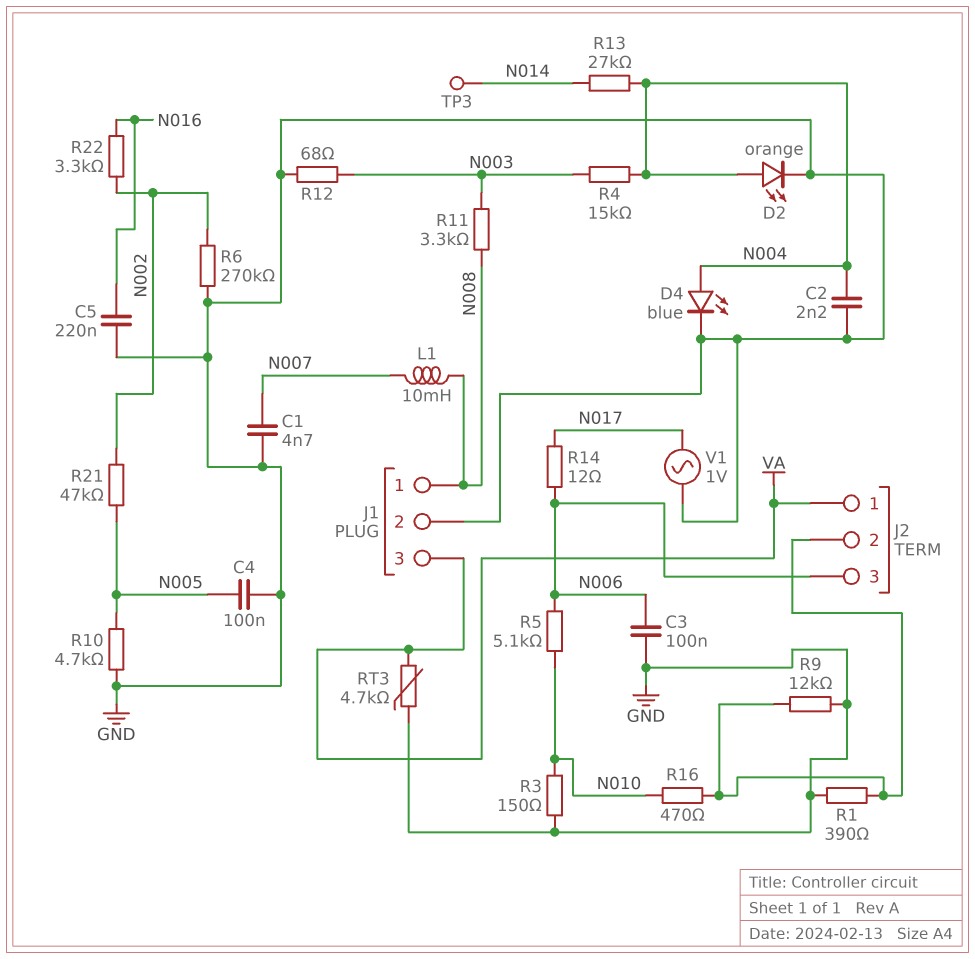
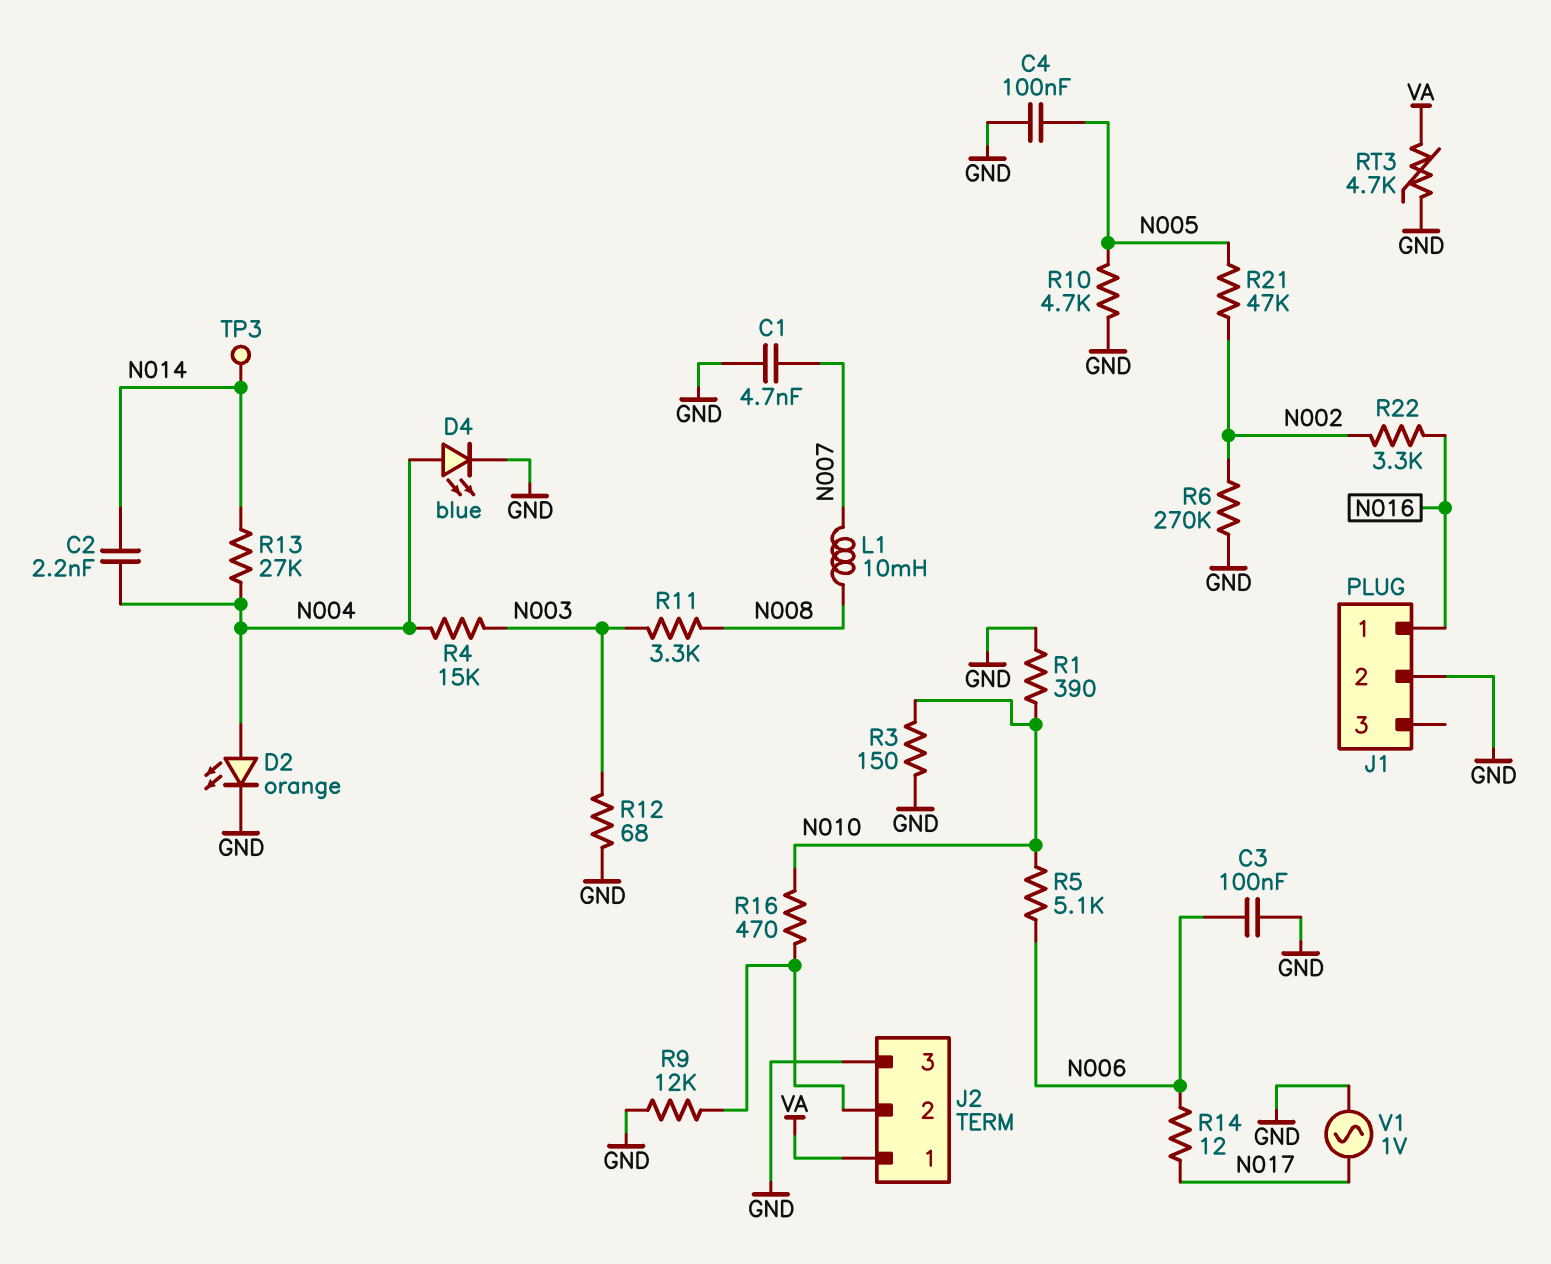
C2: 2.2nF (GND, N004) -> 2.2nF (N004, N014)
C5: 220nF (GND, N016) -> none
J1 pin 1: N008 -> N016
J1 pin 3: VA -> none
J2 pin 3: N006 -> GND
R1: 390 (GND, J2/2) -> 390 (GND, N010)

